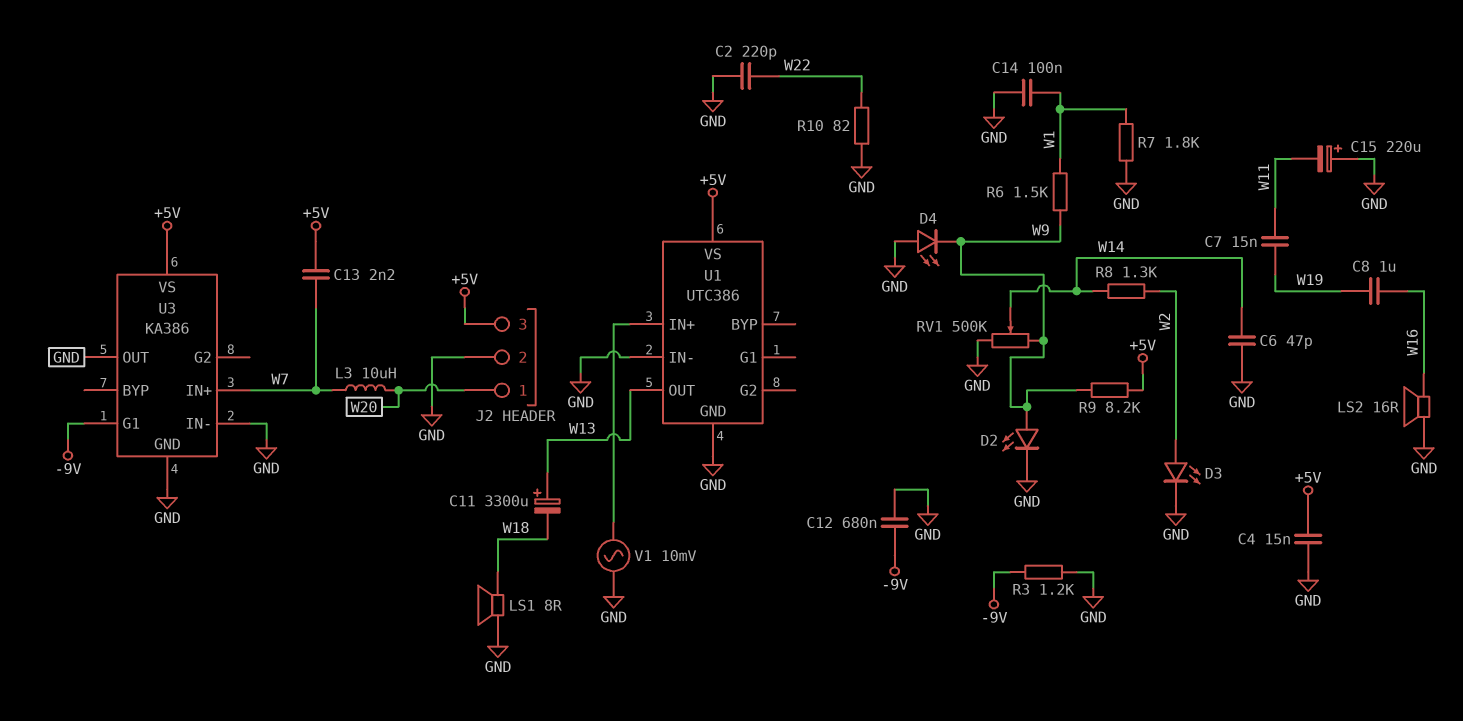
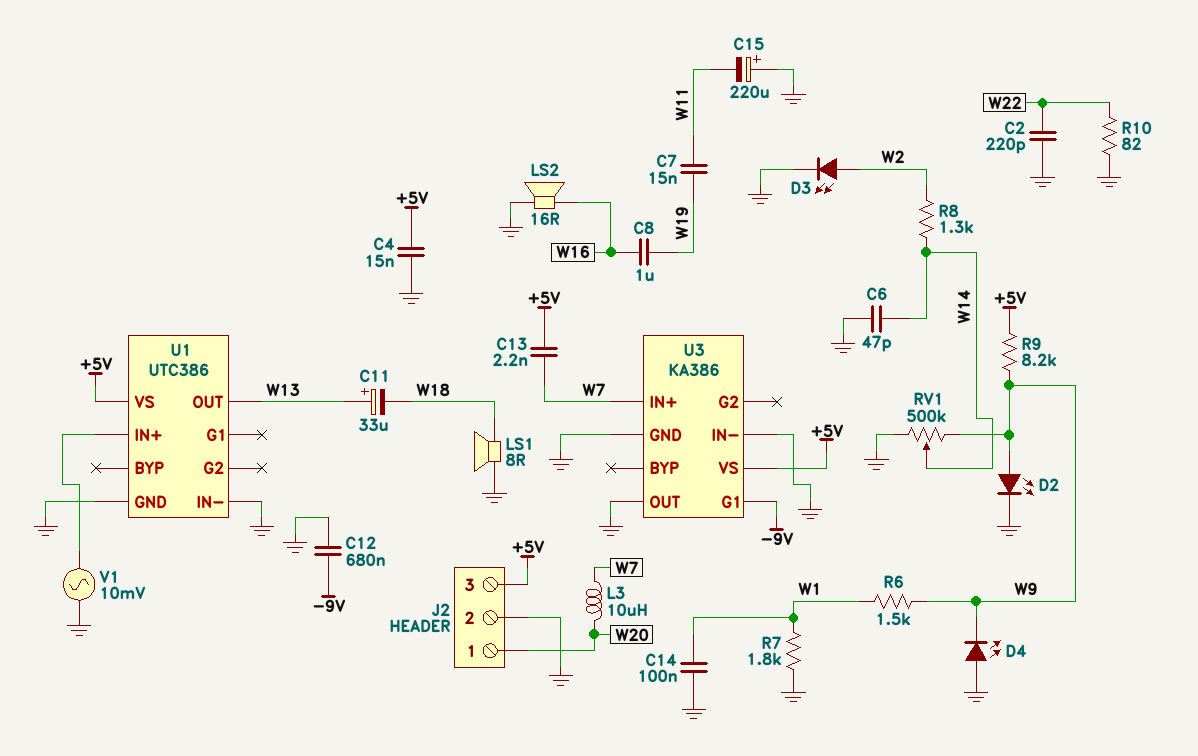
C11: 3300uF (plus W13, minus W18) -> 33uF (plus W13, minus W18)
R3: 1.2k (-9V, GND) -> none

